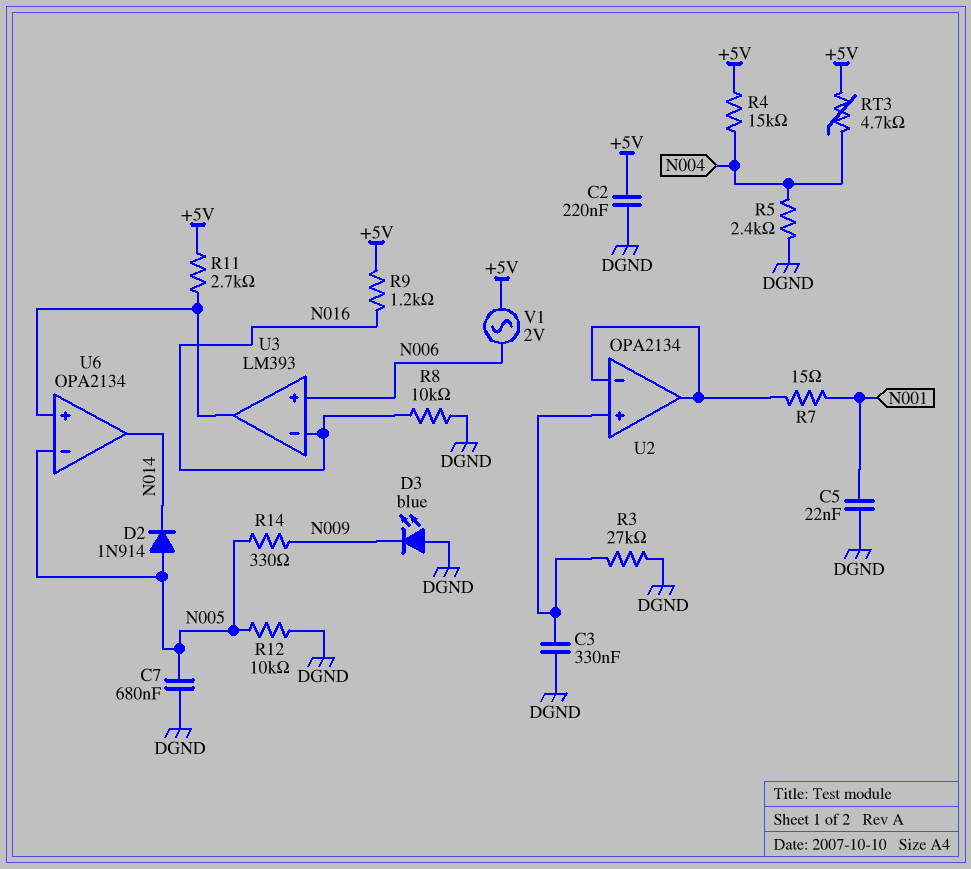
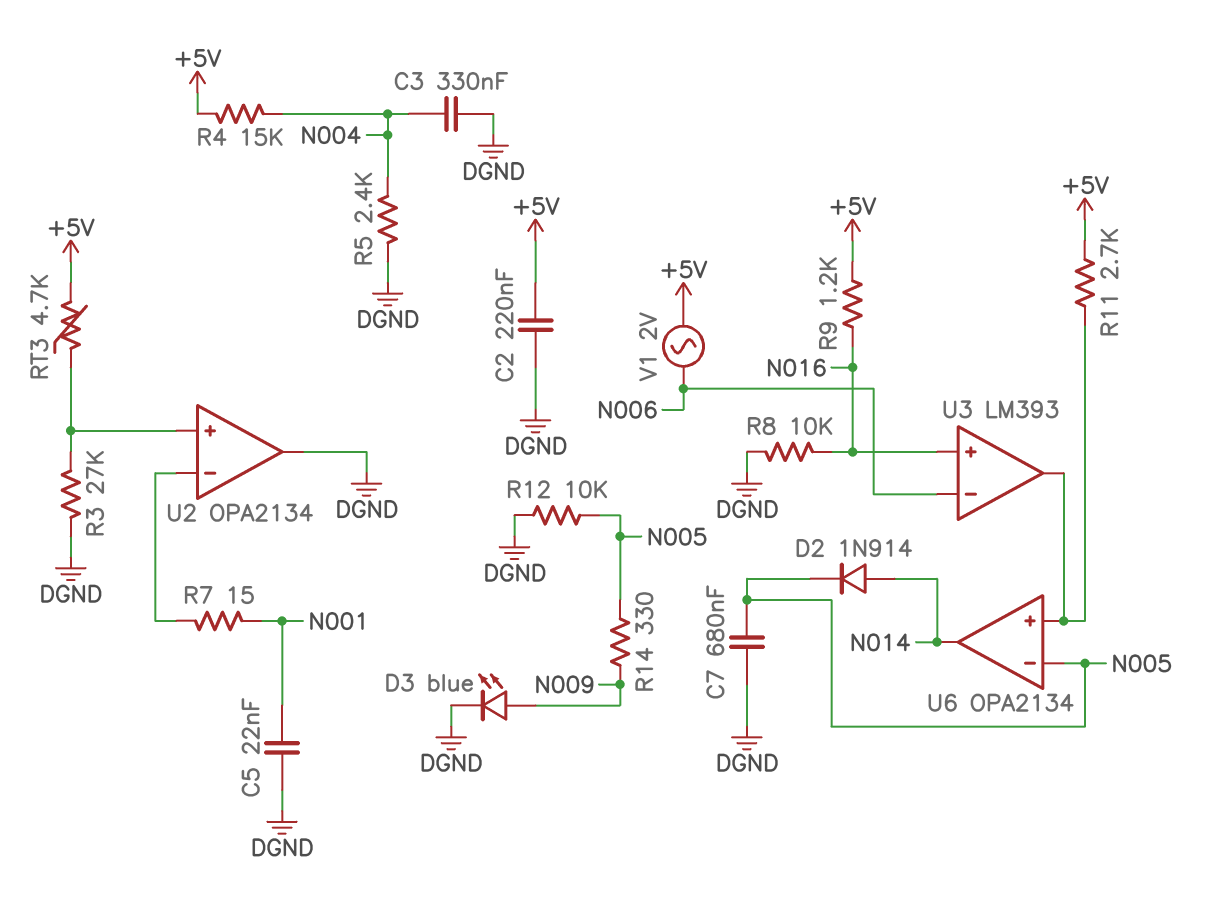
C3: 330nF (DGND, U2/in+) -> 330nF (DGND, N004)
D2: diode 1N914 (A N005, K N014) -> diode 1N914 (A N014, K N005)
D3: LED blue (A DGND, K N009) -> LED blue (A N009, K DGND)
RT3: 4.7k (+5V, N004) -> 4.7k (+5V, U2/in+)
U2 pin out: U2/in- -> DGND
U3 pin in+: N006 -> N016
U3 pin in-: N016 -> N006

